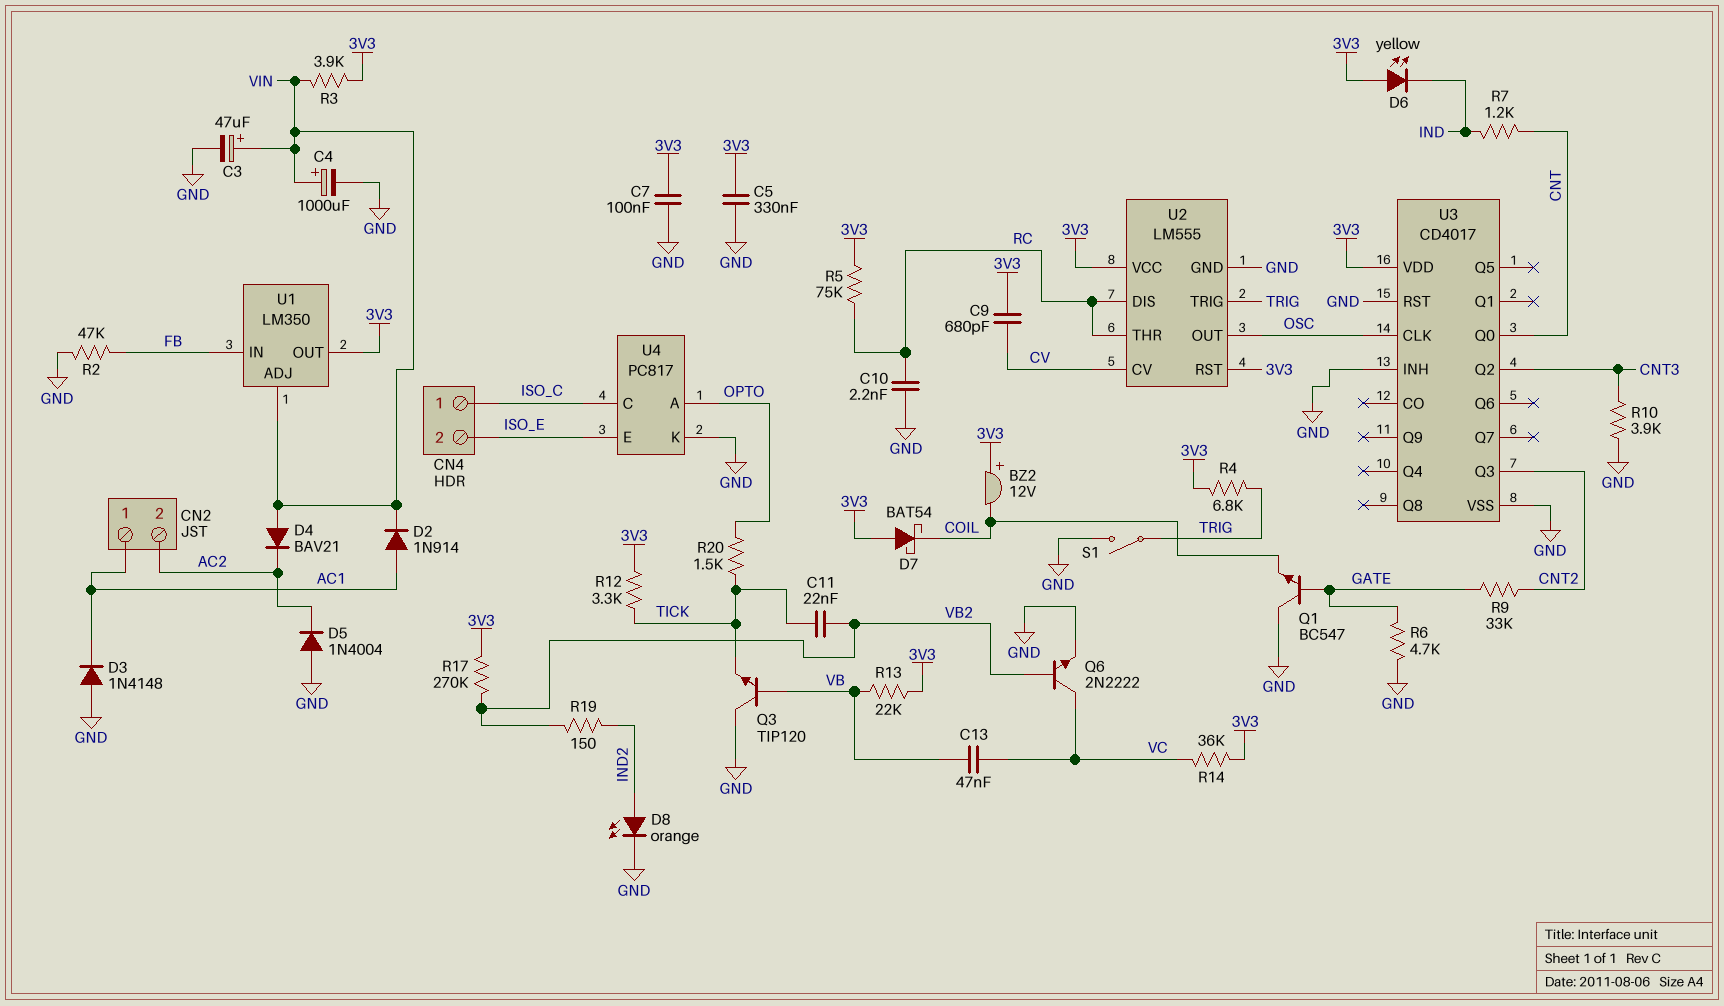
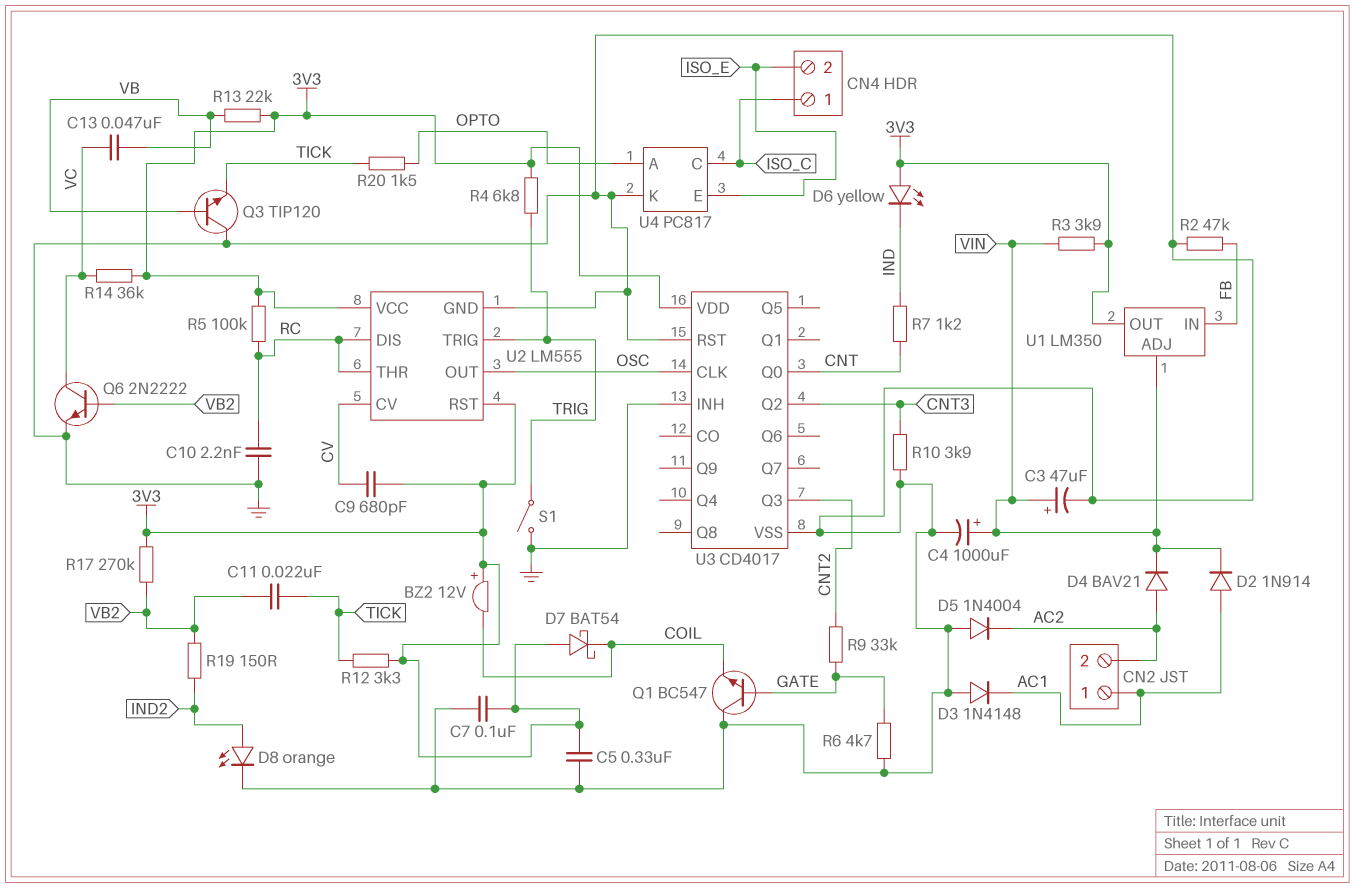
D4: diode BAV21 (A VIN, K AC2) -> diode BAV21 (A AC2, K VIN)
R5: 75k (3V3, RC) -> 100k (3V3, RC)

